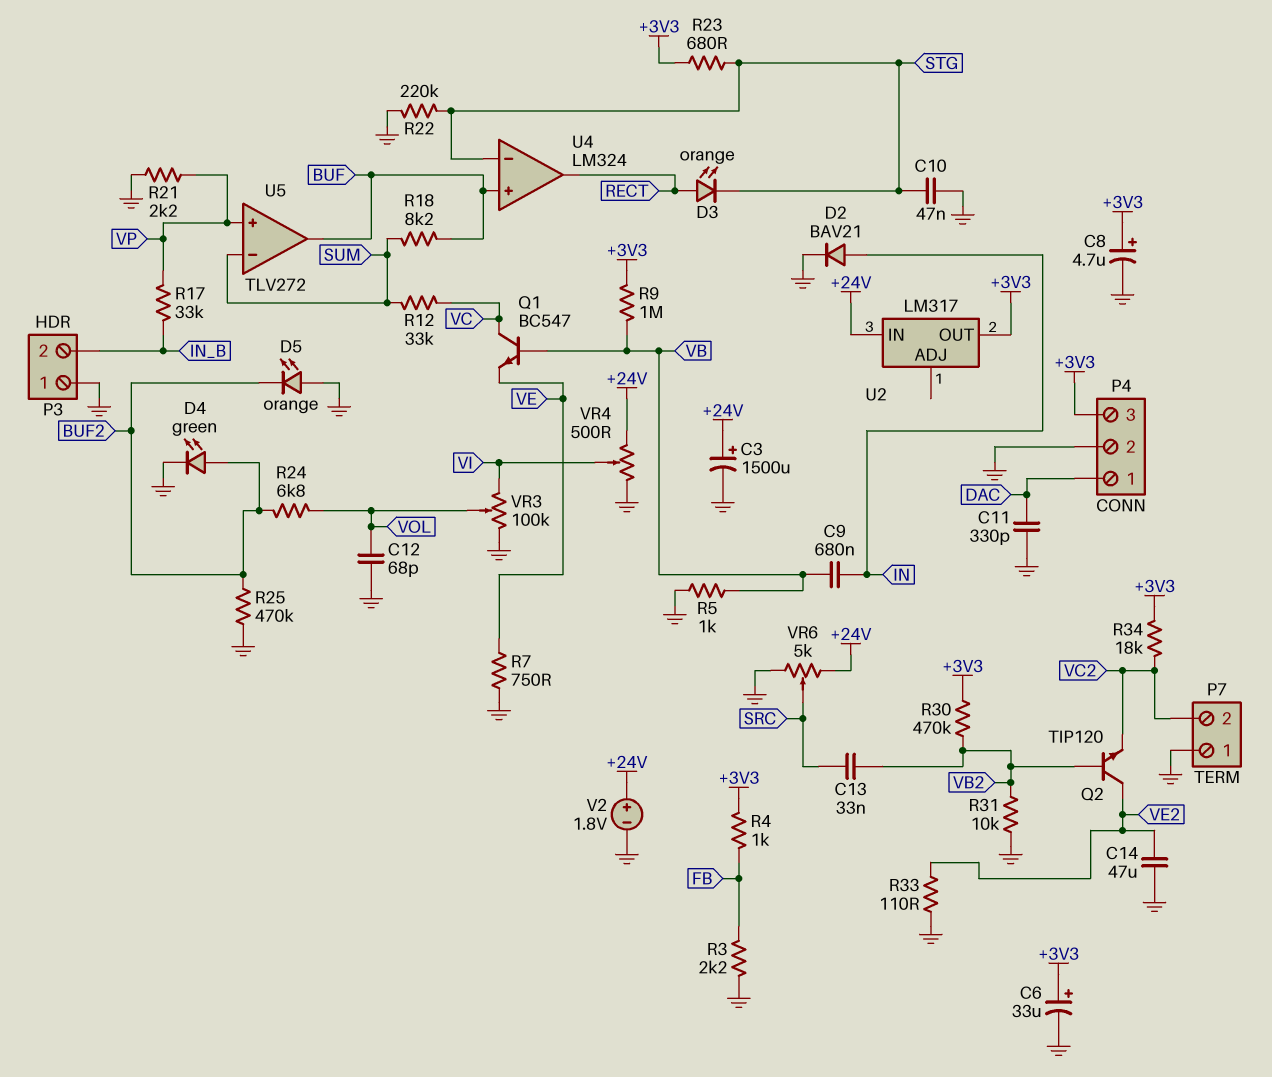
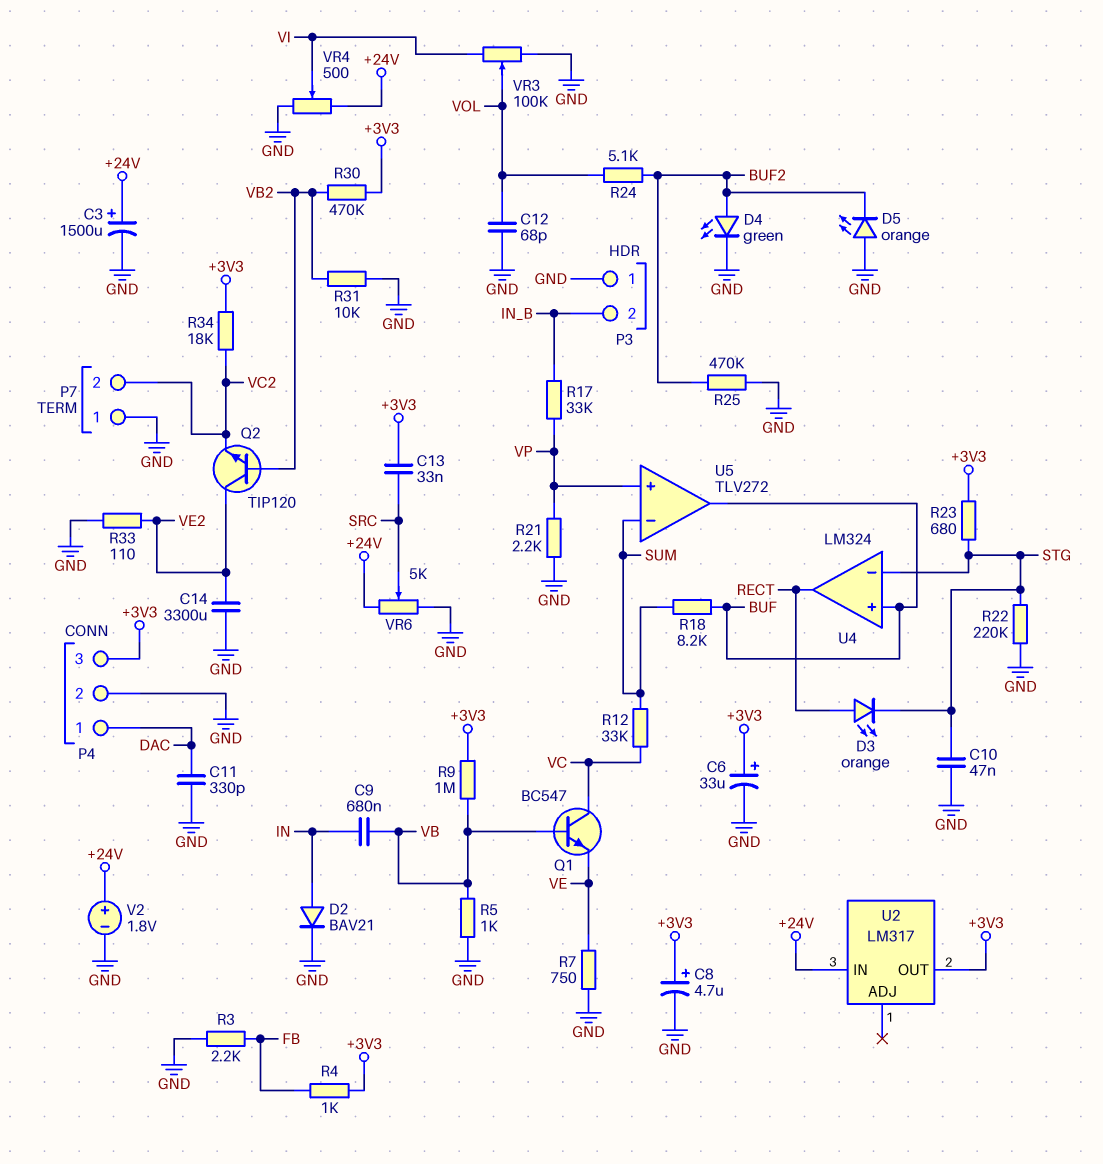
C13: 33nF (SRC, VB2) -> 33nF (+3V3, SRC)
C14: 47uF (GND, VE2) -> 3300uF (GND, VE2)
R24: 6.8k (BUF2, VOL) -> 5.1k (BUF2, VOL)

